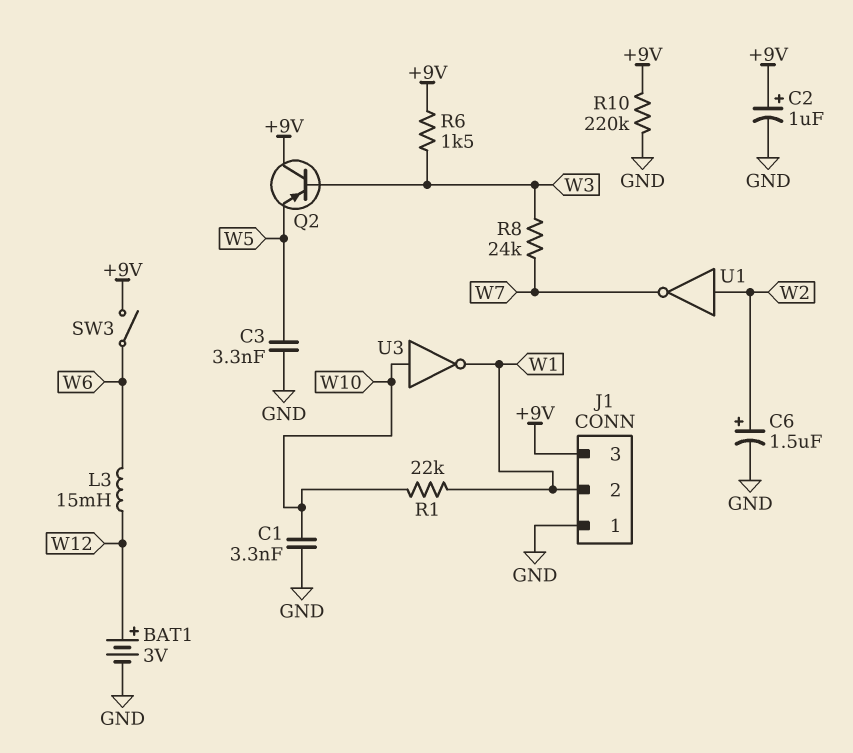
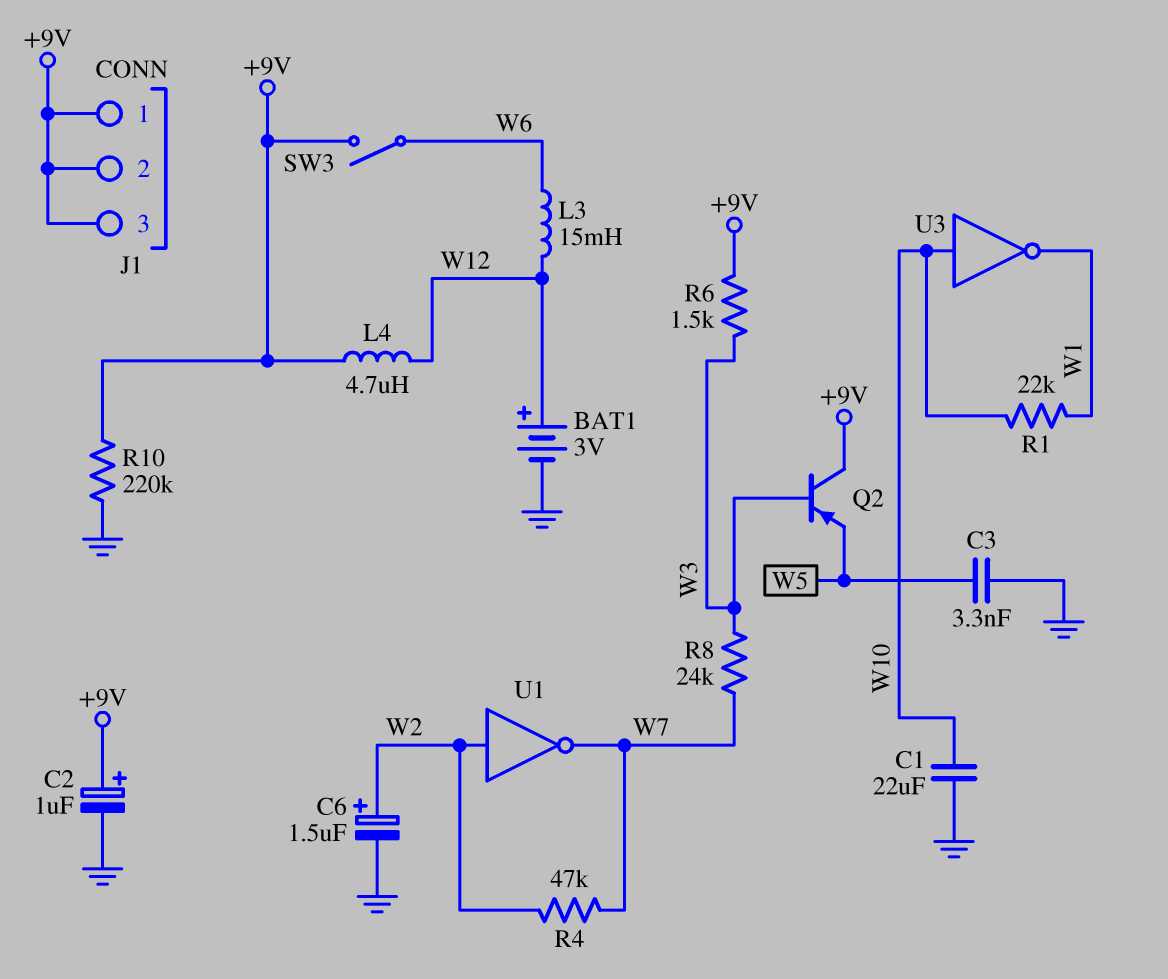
C1: 3.3nF (GND, W10) -> 22uF (GND, W10)
J1 pin 1: GND -> +9V
J1 pin 2: W1 -> +9V
L4: none -> 4.7uH (+9V, W12)
R4: none -> 47k (W2, W7)

